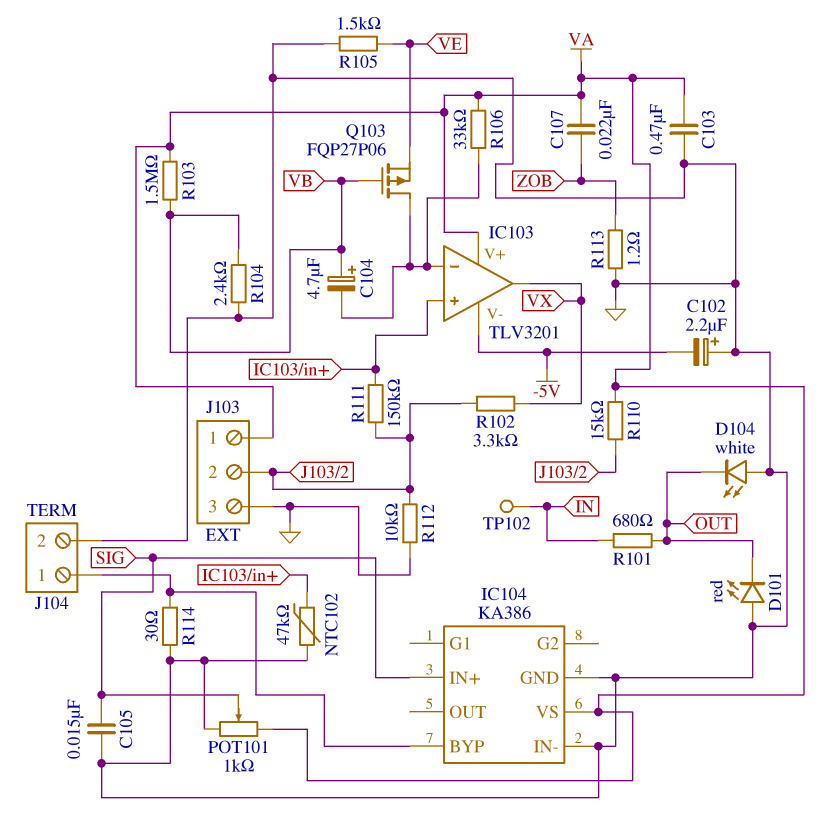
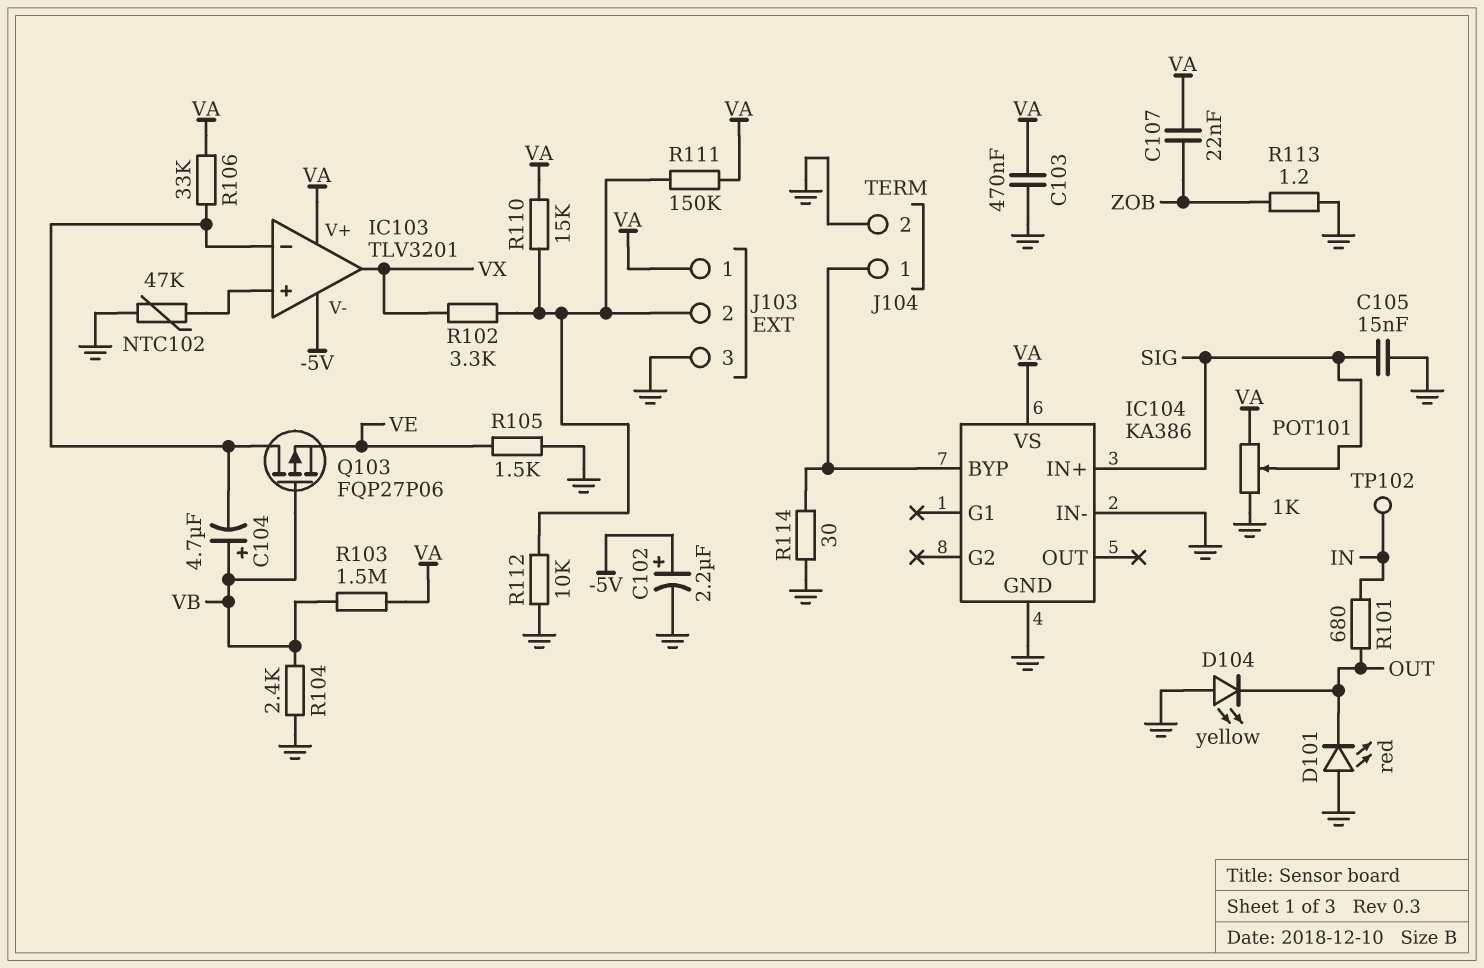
C102: 2.2uF (plus GND, minus -5V) -> 2.2uF (plus -5V, minus GND)
D104: LED white (A GND, K OUT) -> LED yellow (A GND, K OUT)
R111: 150k (IC103/in+, J103/2) -> 150k (J103/2, VA)

